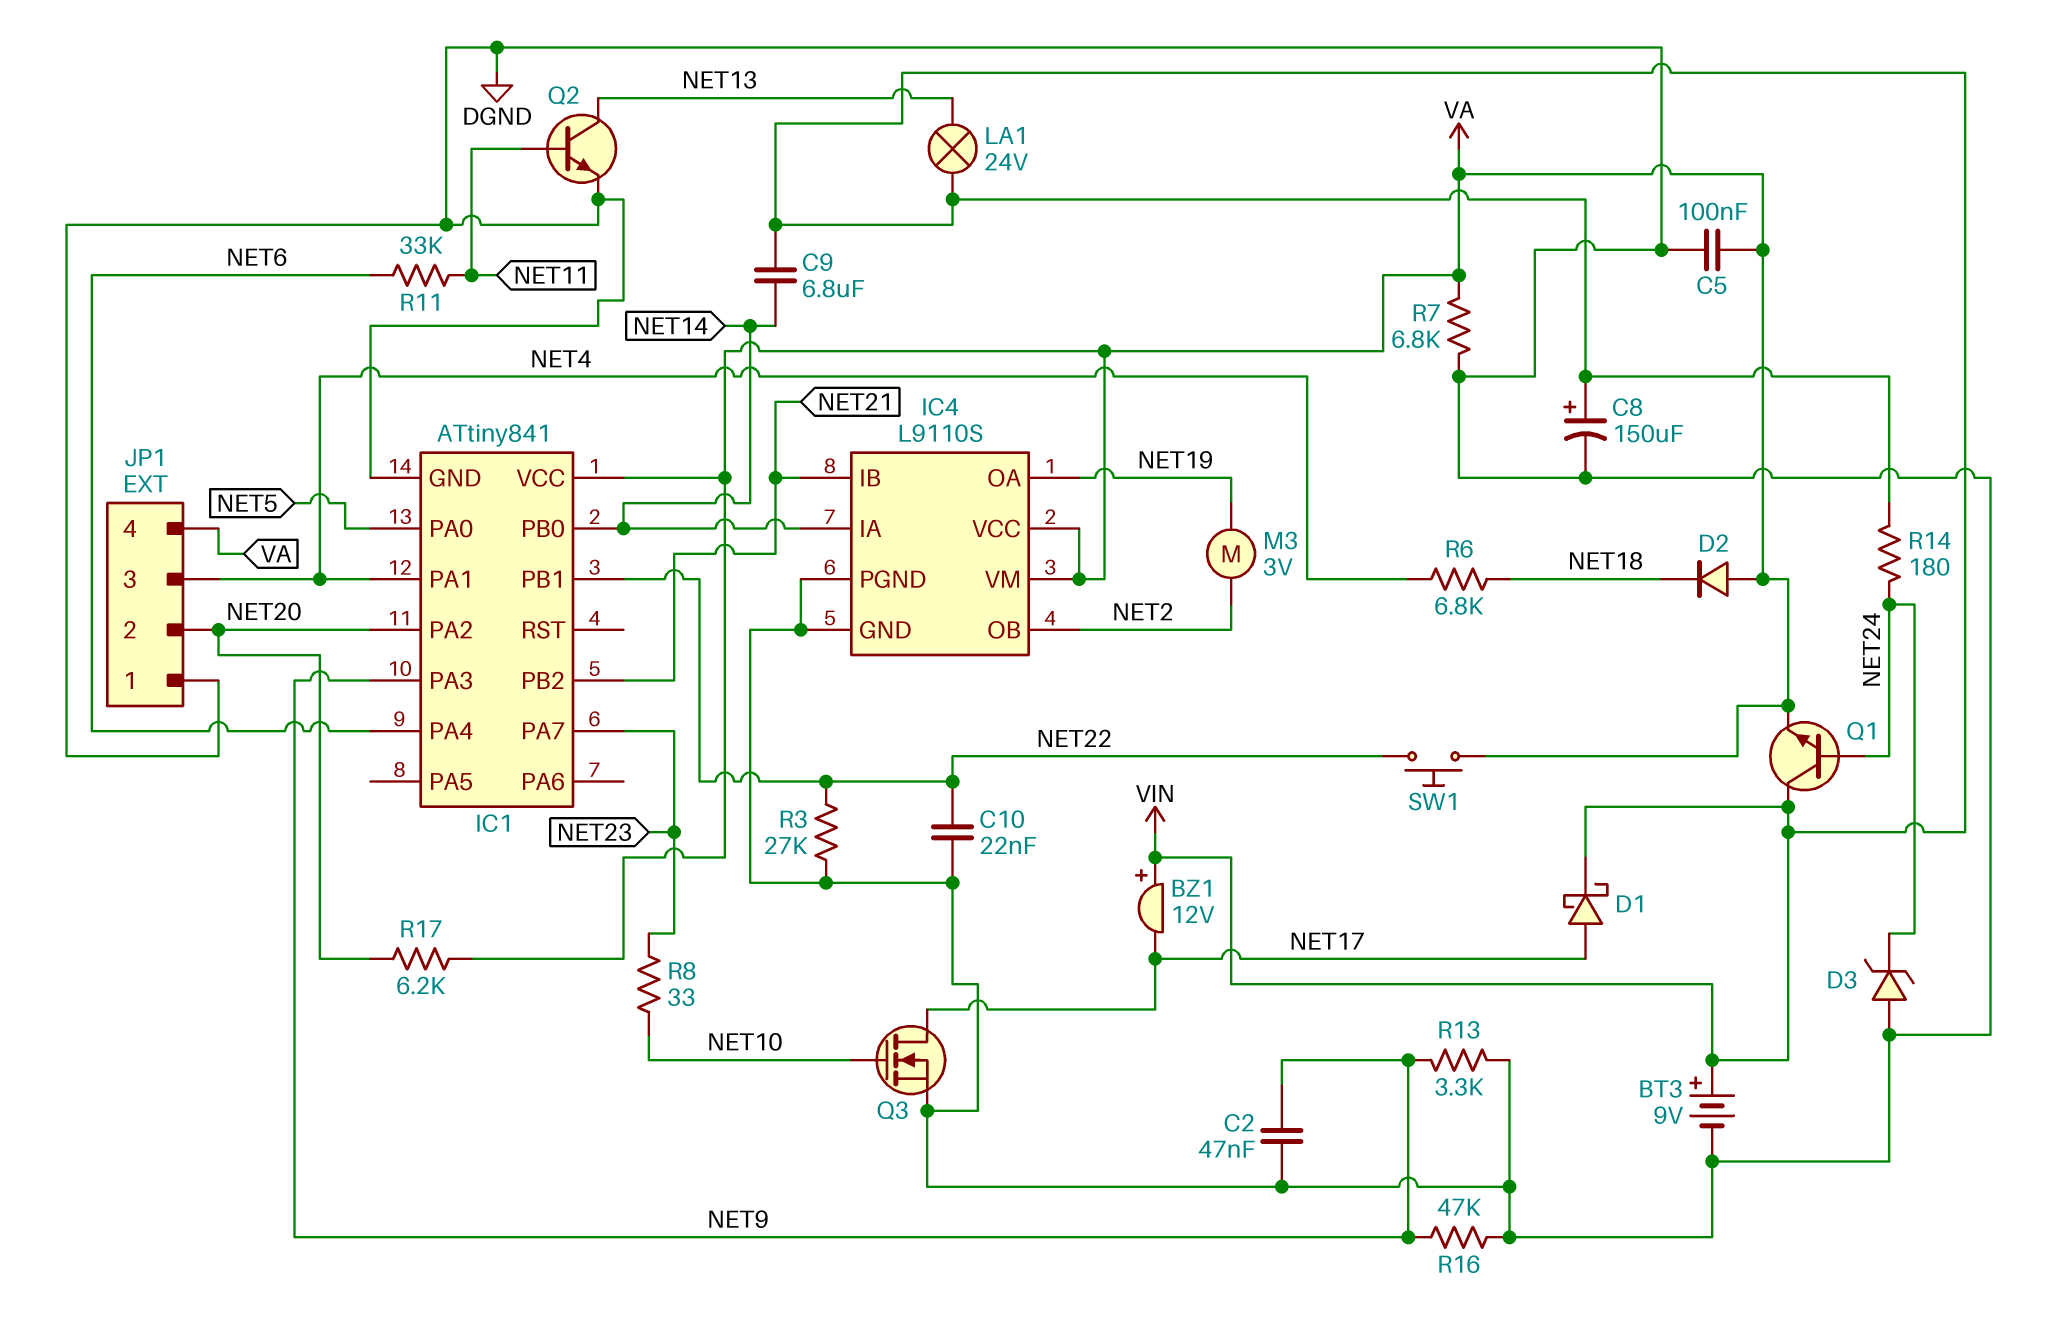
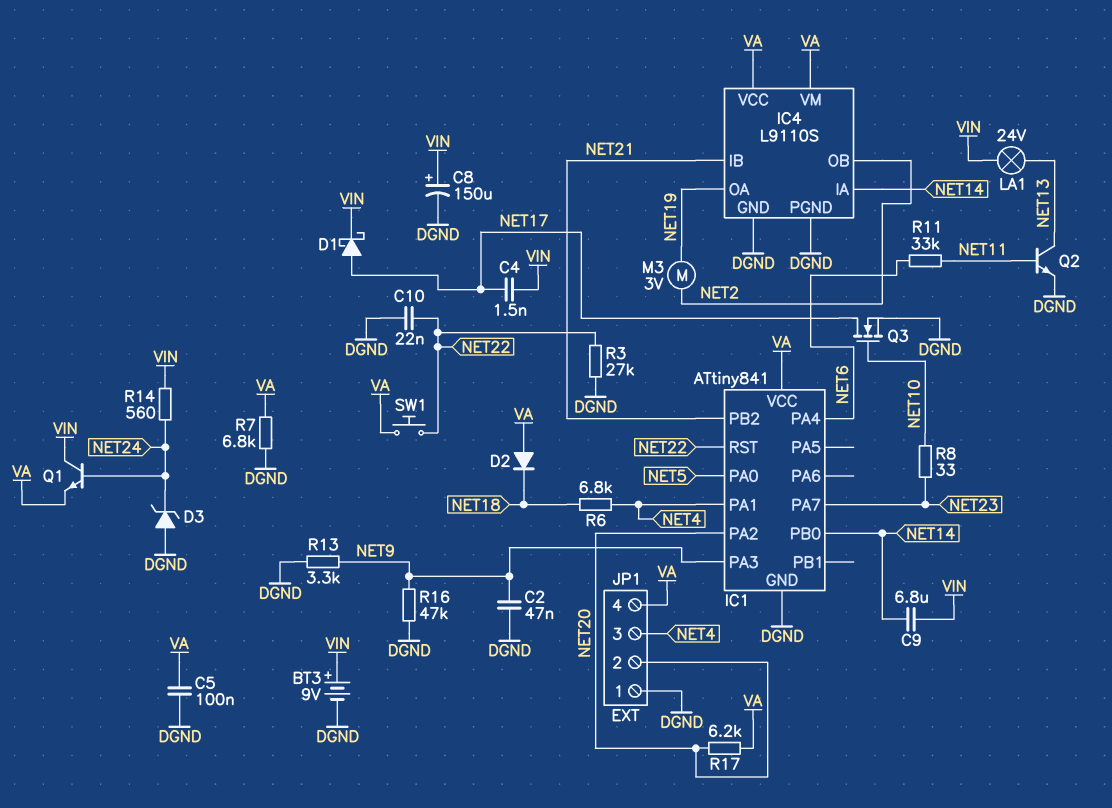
BZ1: buzzer 12V (plus VIN, minus NET17) -> none
C4: none -> 1.5nF (NET17, VIN)
IC1 pin PB1: NET22 -> none
IC1 pin RST: none -> NET22
R14: 180 (NET24, VIN) -> 560 (NET24, VIN)

